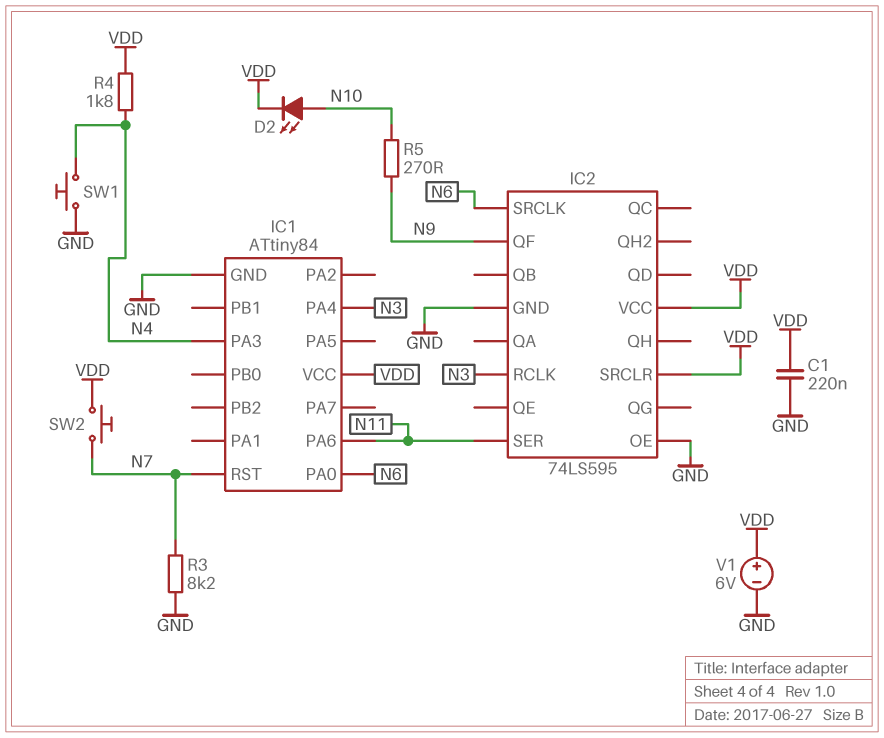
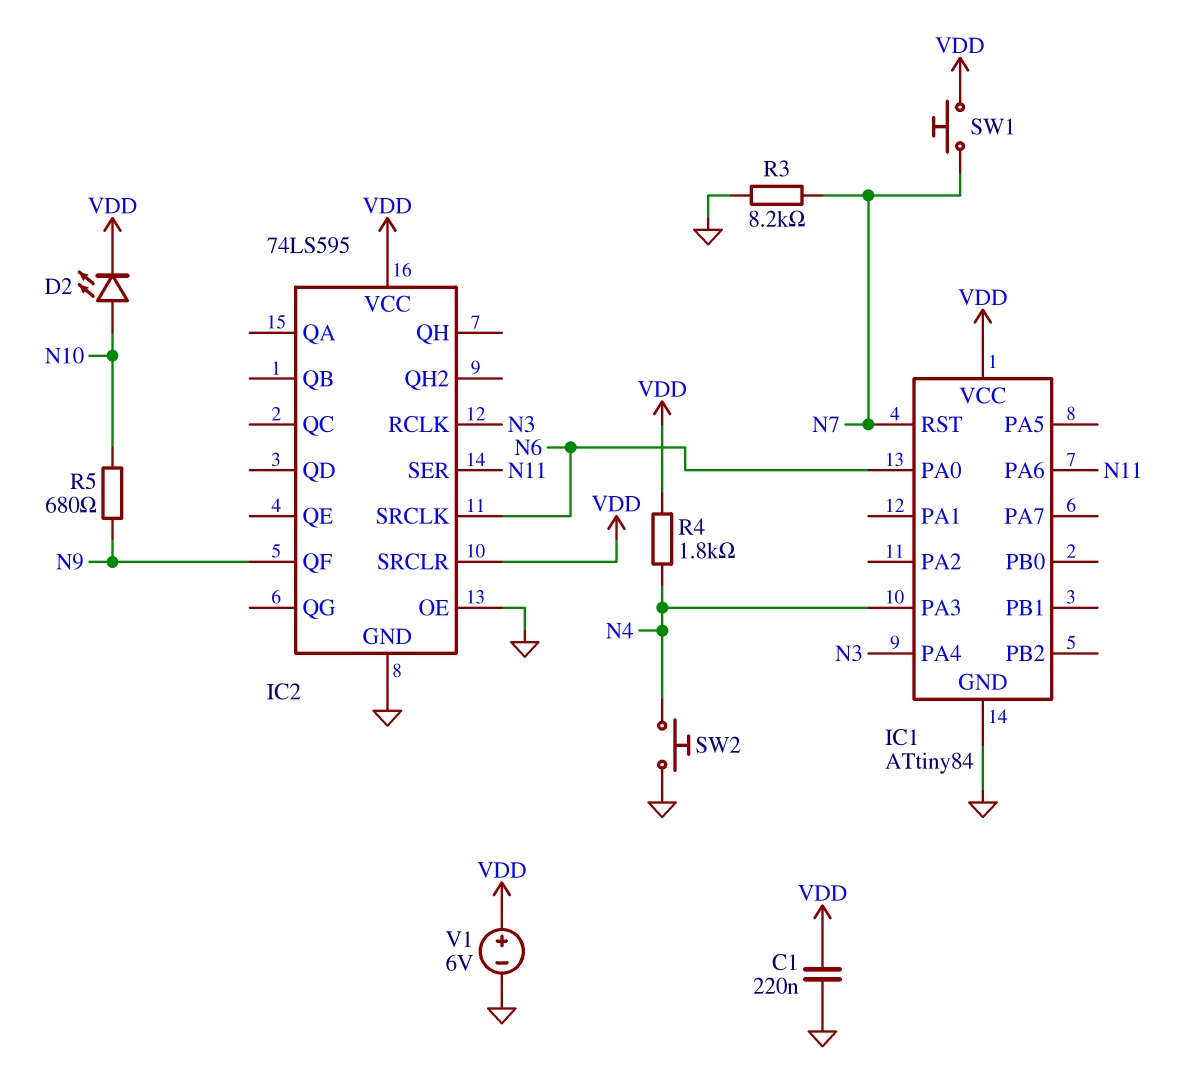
R5: 270 (N9, N10) -> 680 (N9, N10)
SW1: button (GND, N4) -> button (N7, VDD)
SW2: button (N7, VDD) -> button (GND, N4)

